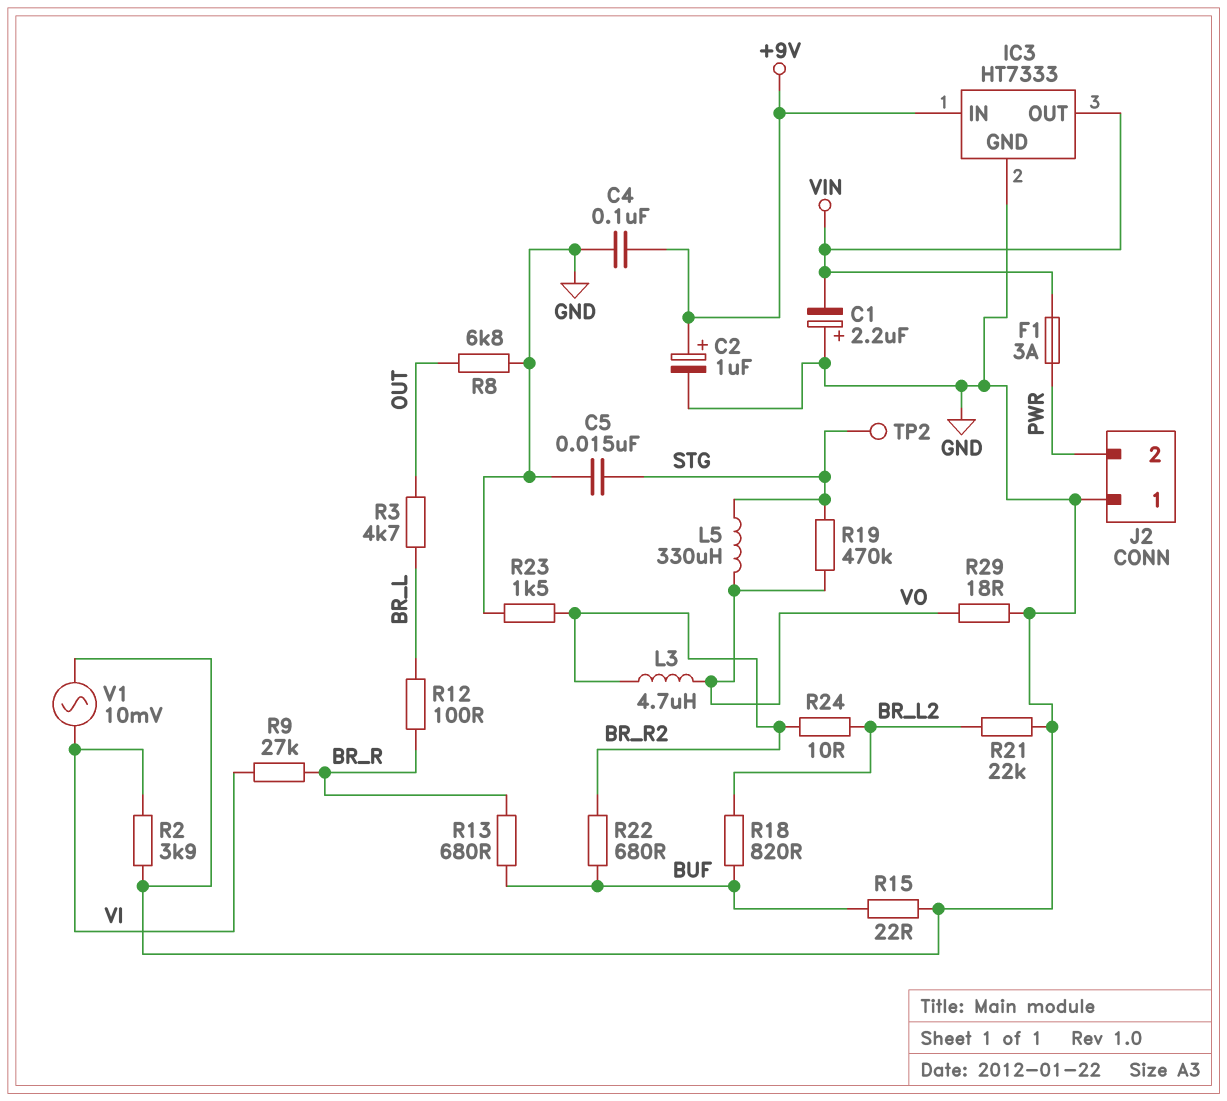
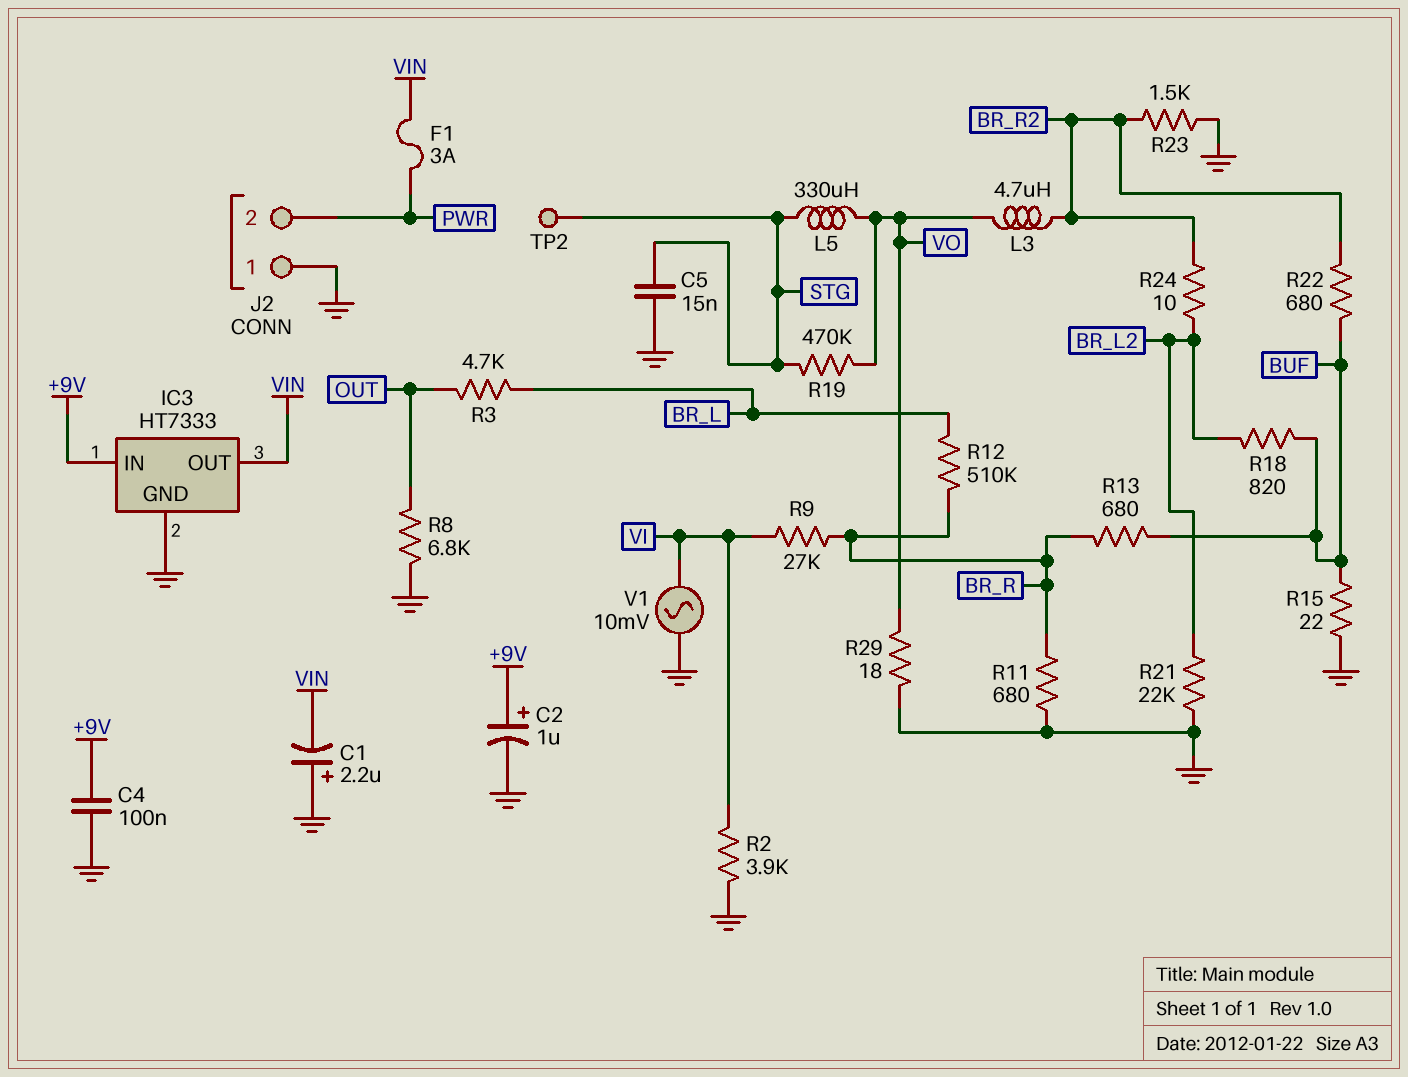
R11: none -> 680 (BR_R, GND)
R12: 100 (BR_L, BR_R) -> 510k (BR_L, BR_R)

